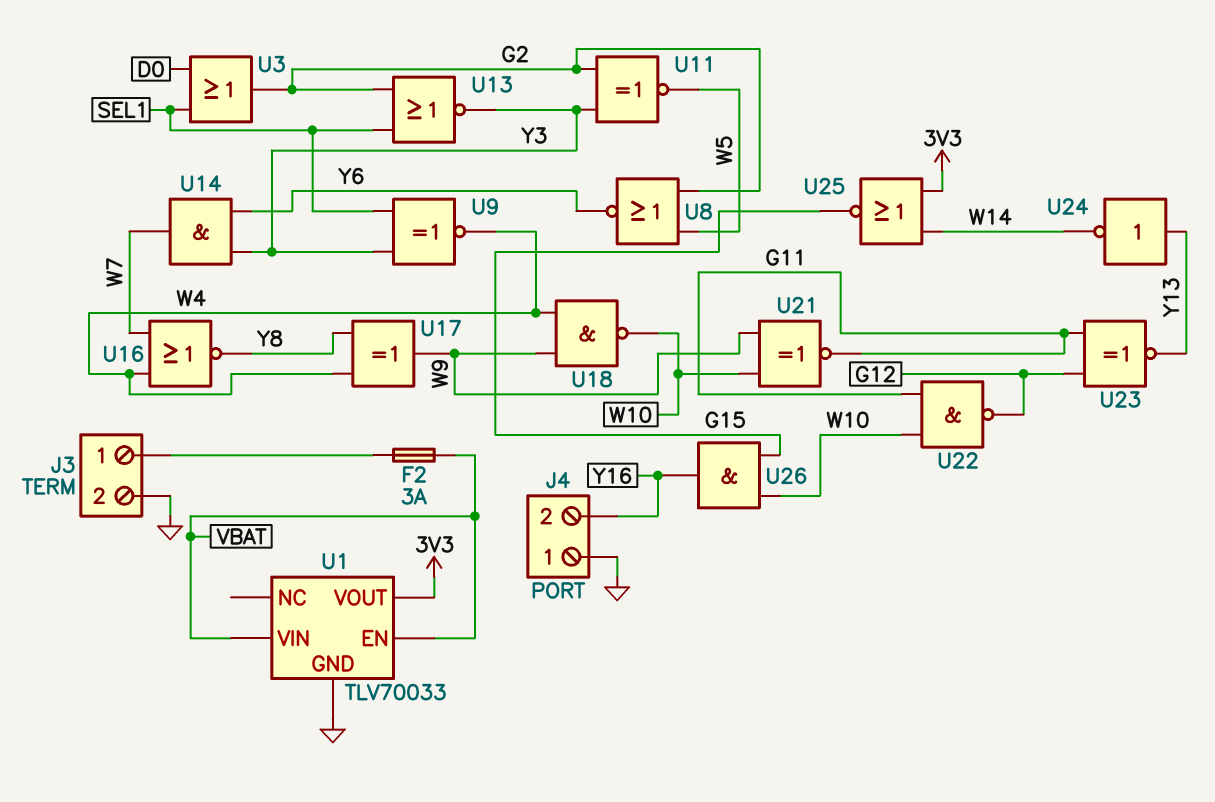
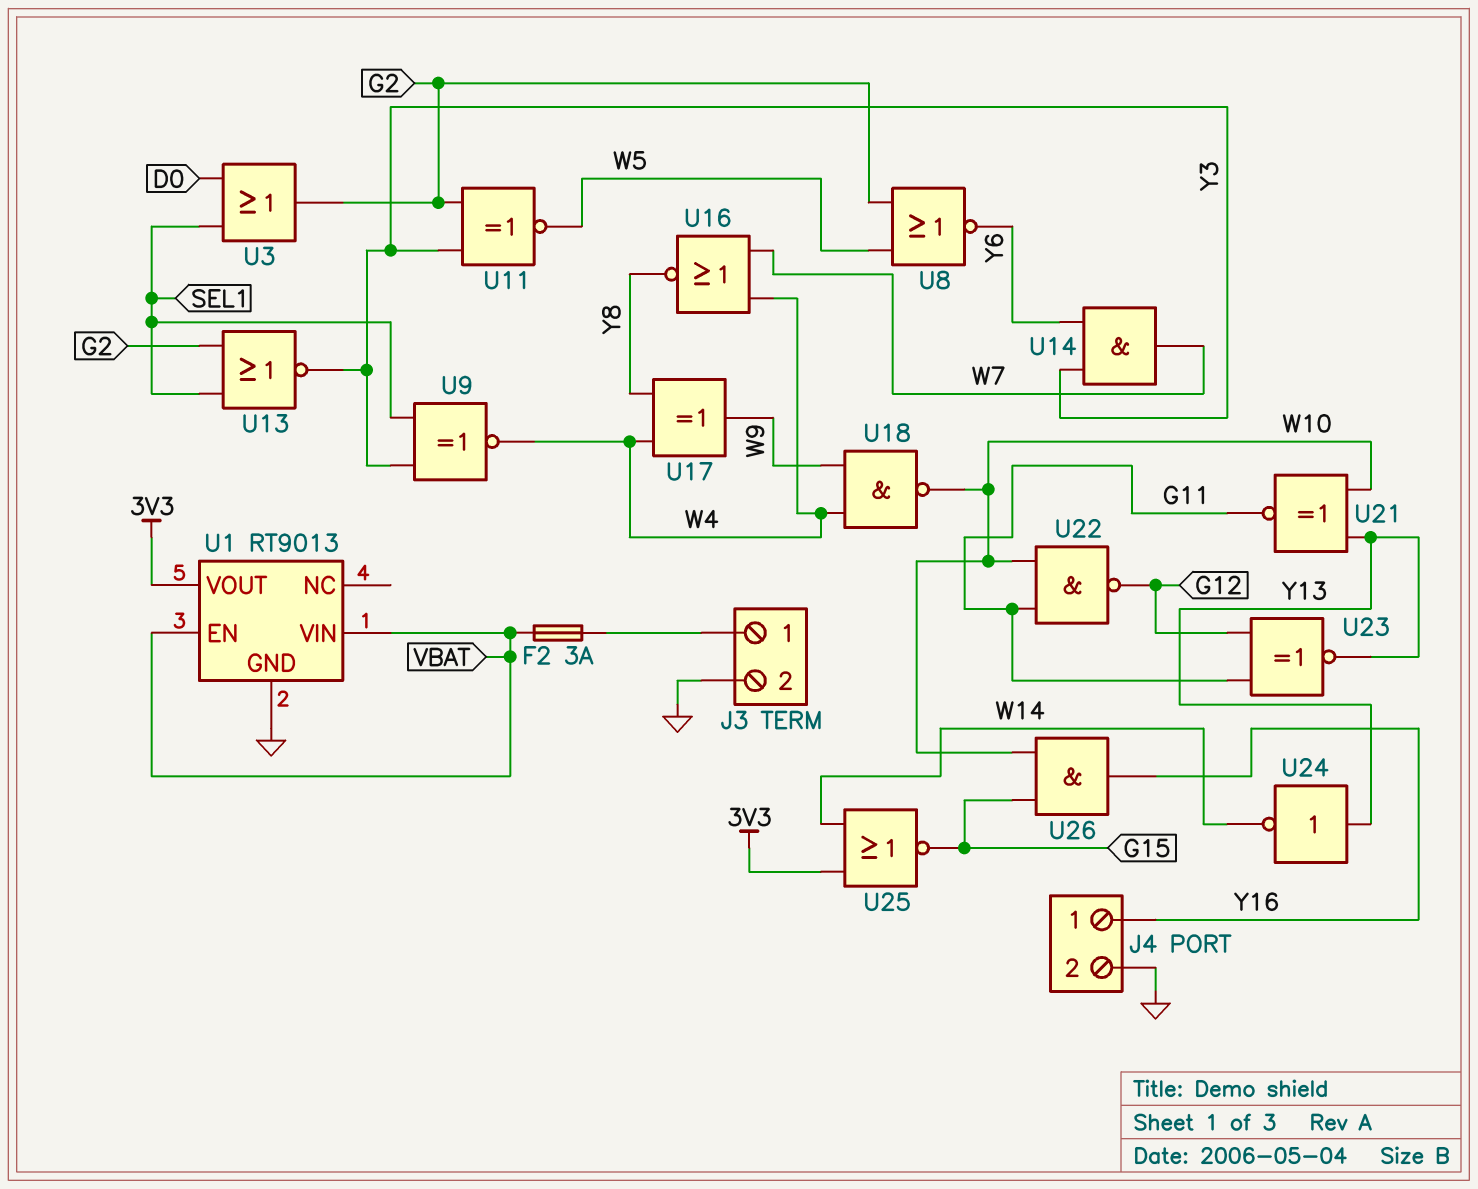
J4 pin 1: GND -> Y16
J4 pin 2: Y16 -> GND
U1: TLV70033 -> RT9013
U21: XNOR (in W9, in W10, out G11) -> XNOR (in W10, in Y13, out G11)

